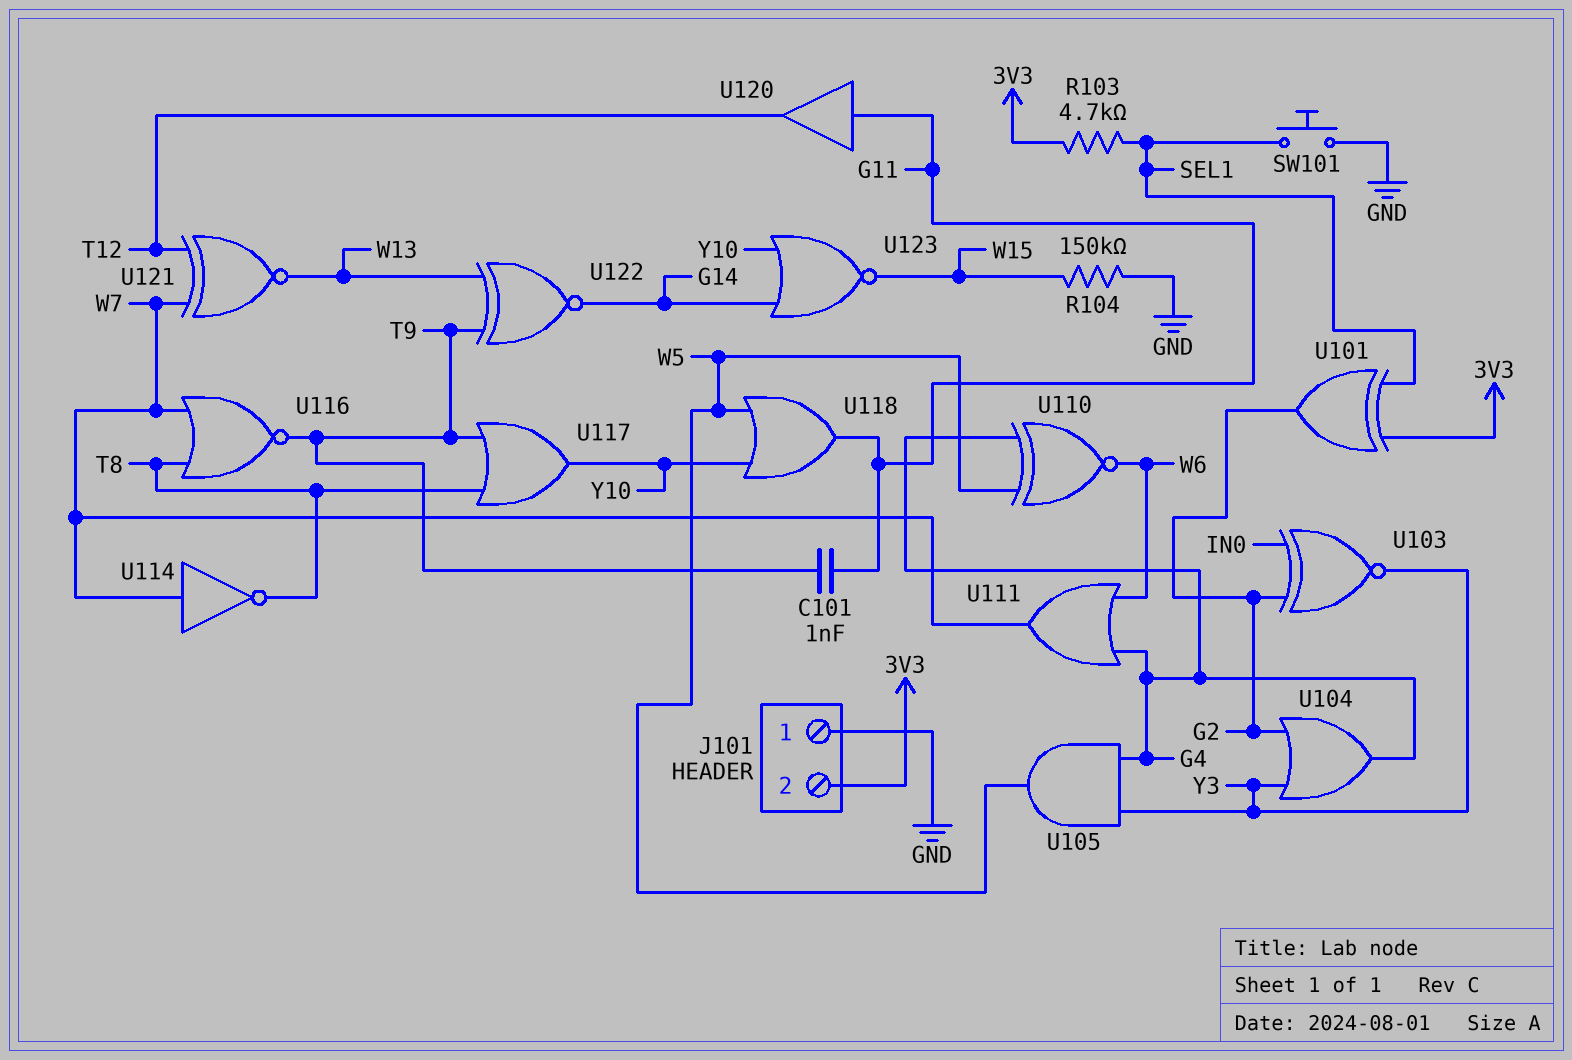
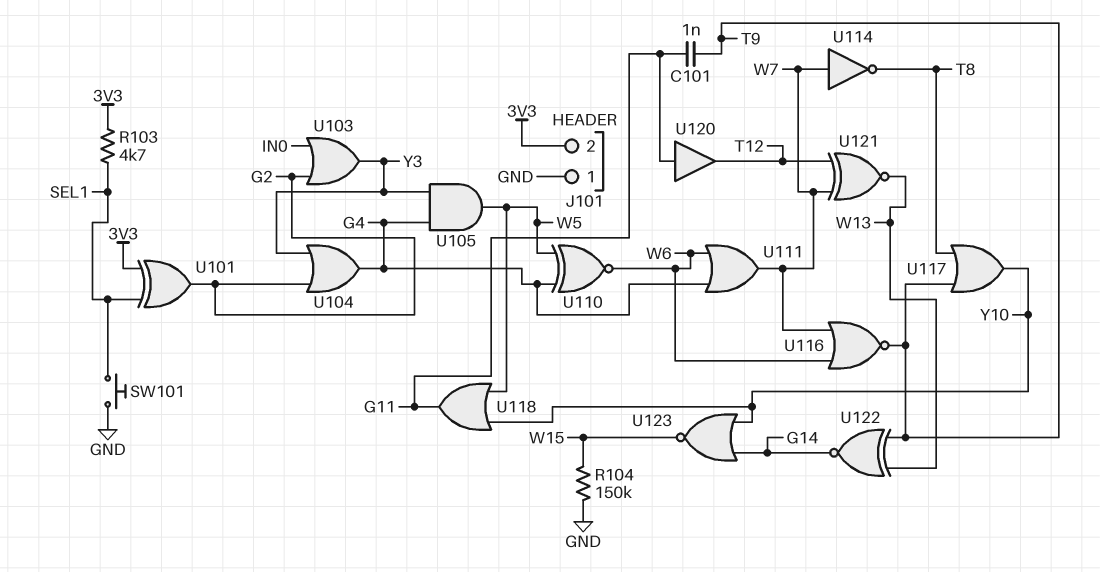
U103: XNOR (in G2, in IN0, out Y3) -> OR (in G2, in IN0, out Y3)
U116: NOR (in T8, in W7, out T9) -> NOR (in W6, in W7, out T9)

